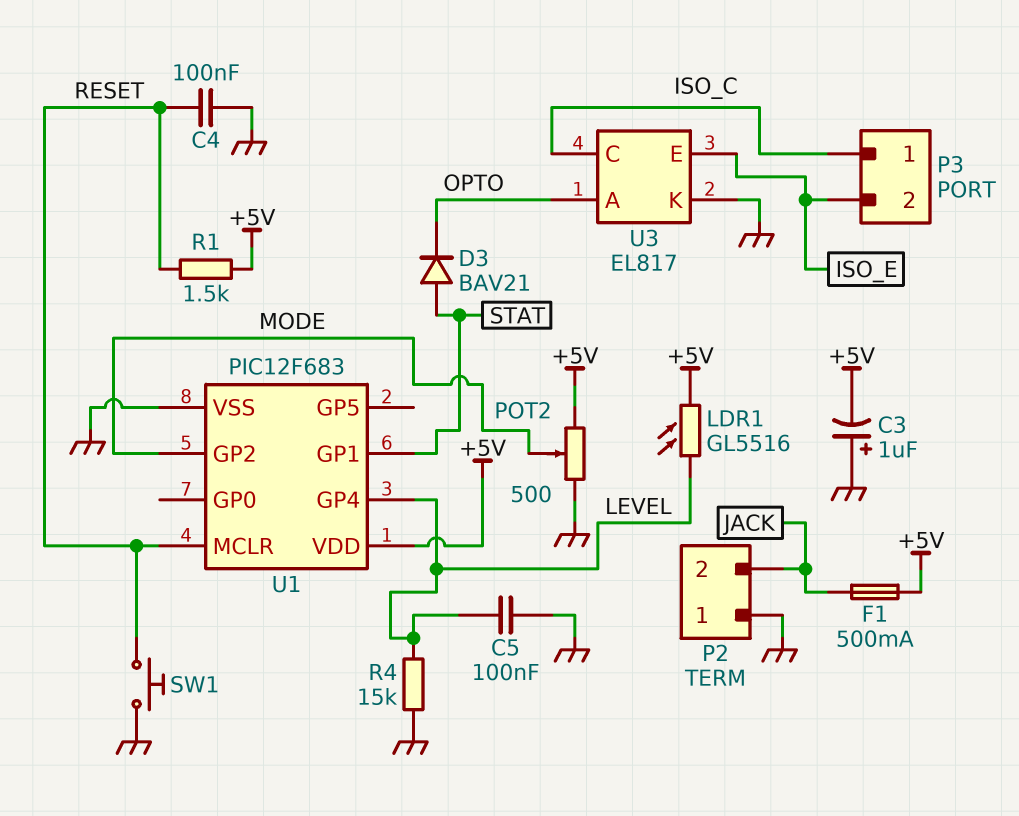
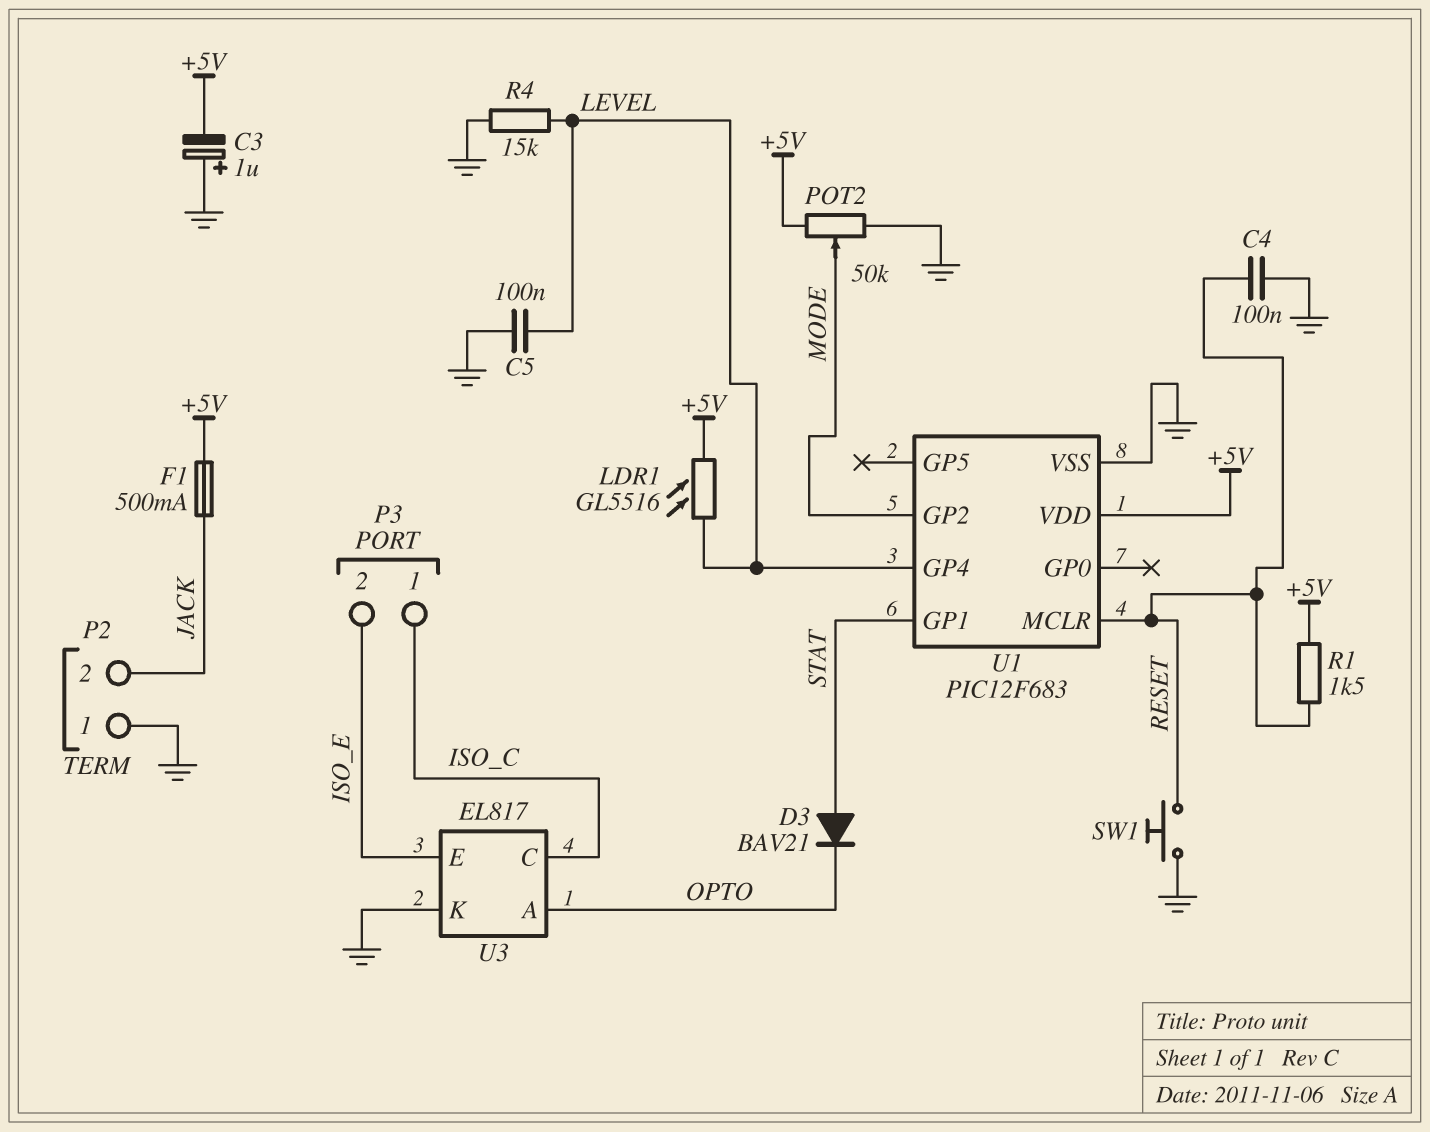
POT2: 500 (+5V, GND, wiper MODE) -> 50k (+5V, GND, wiper MODE)

